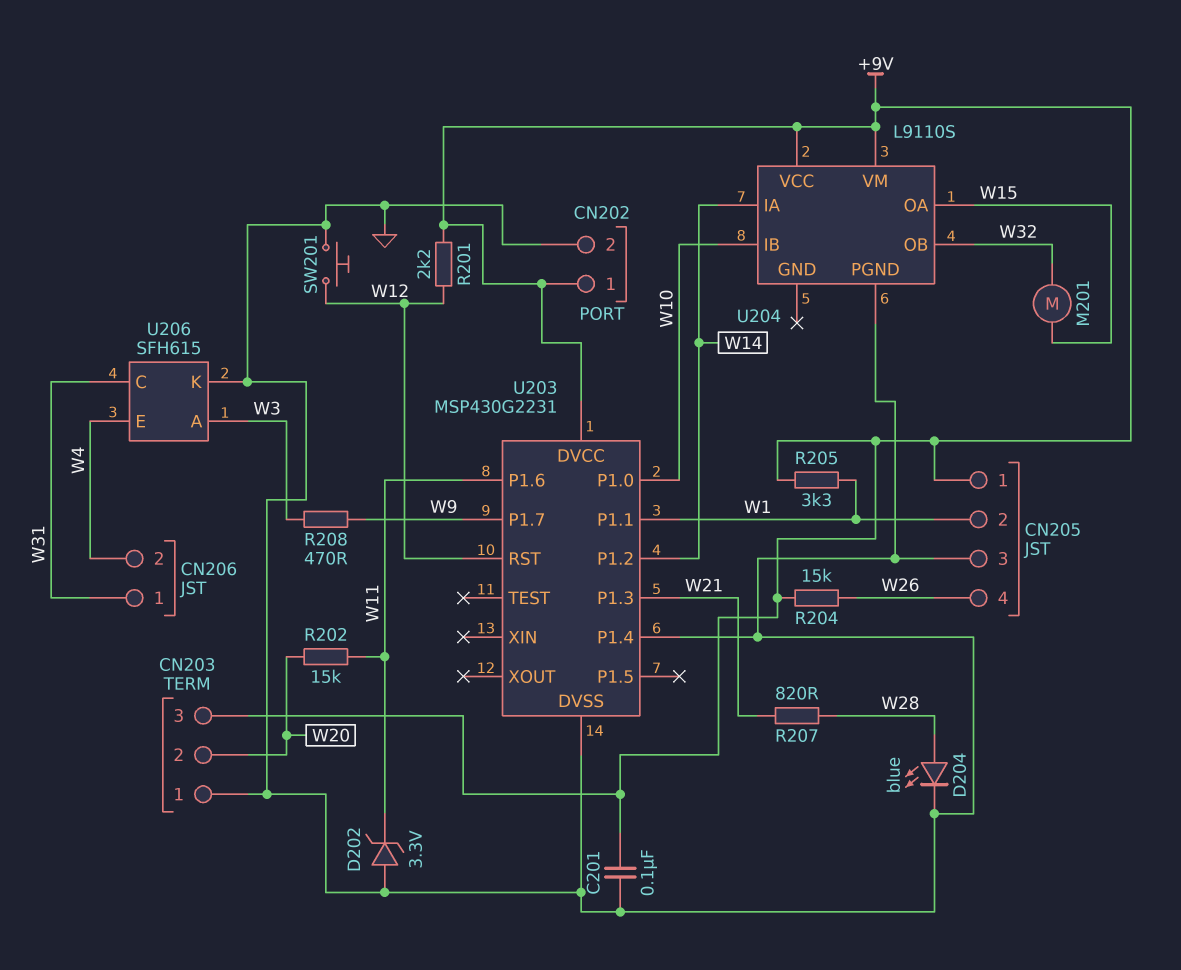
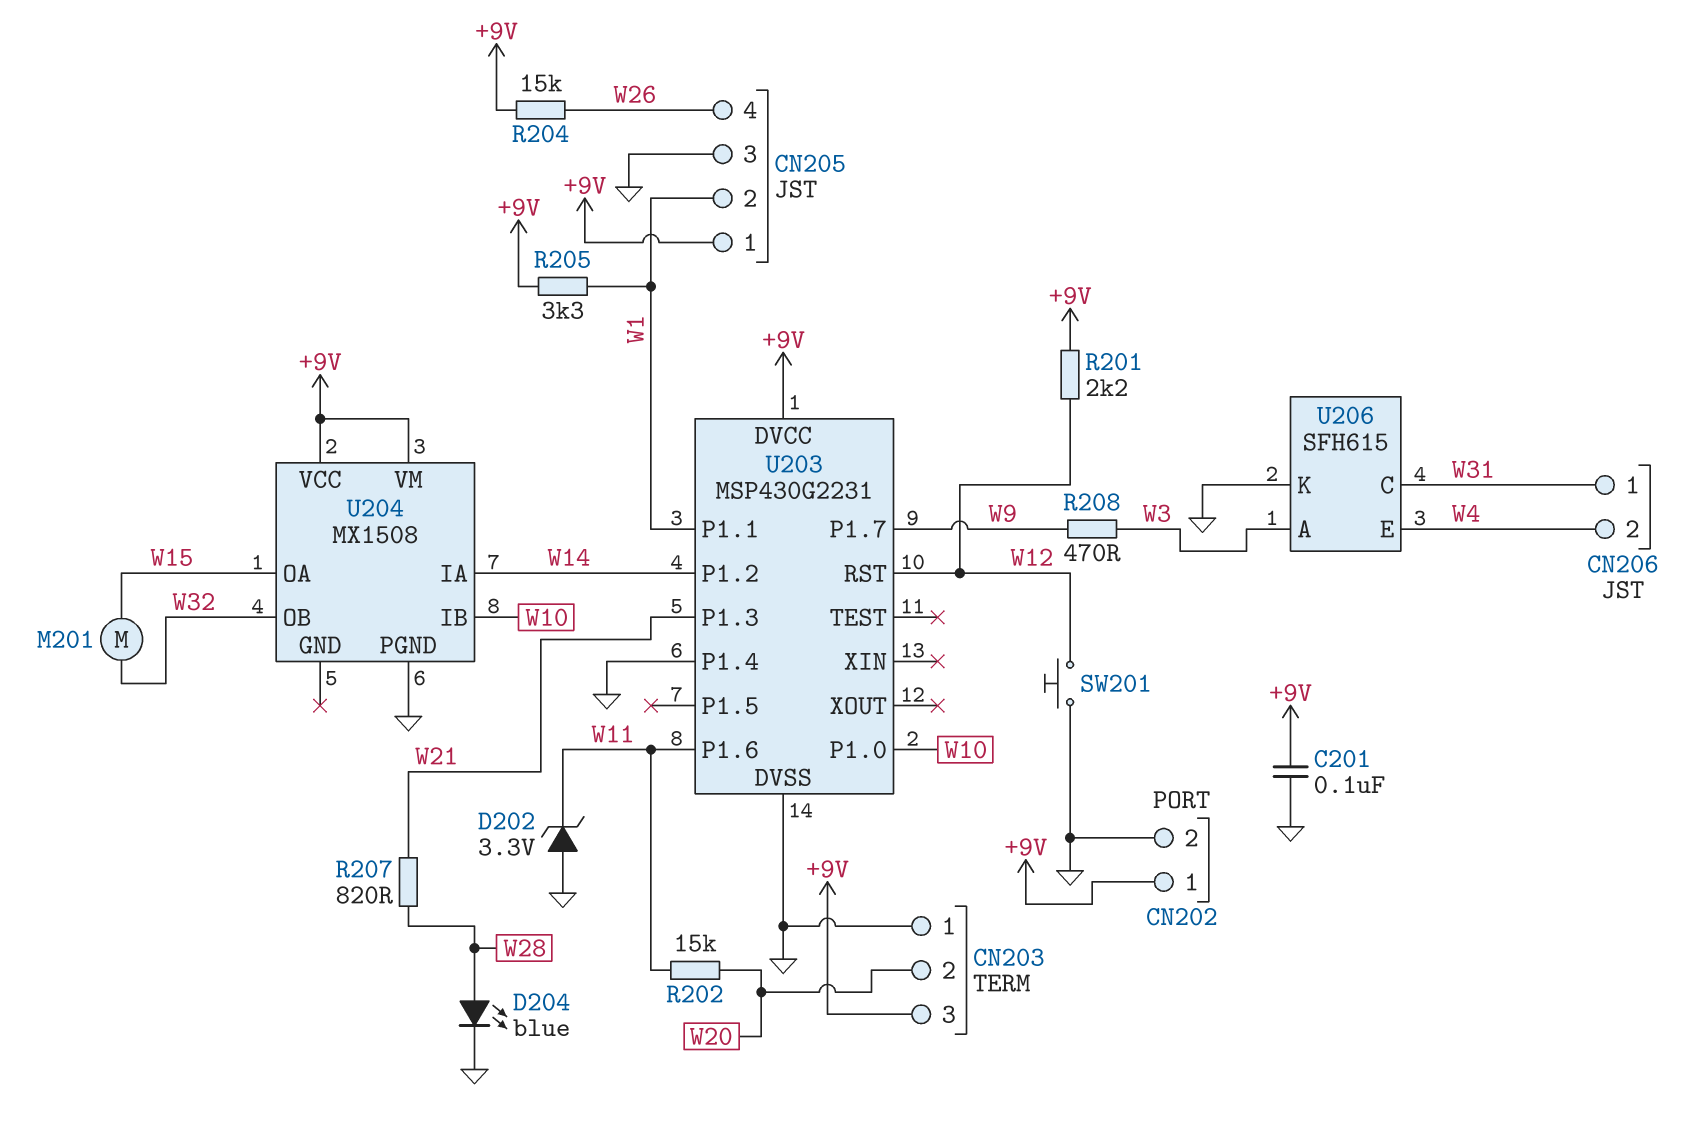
U204: L9110S -> MX1508

